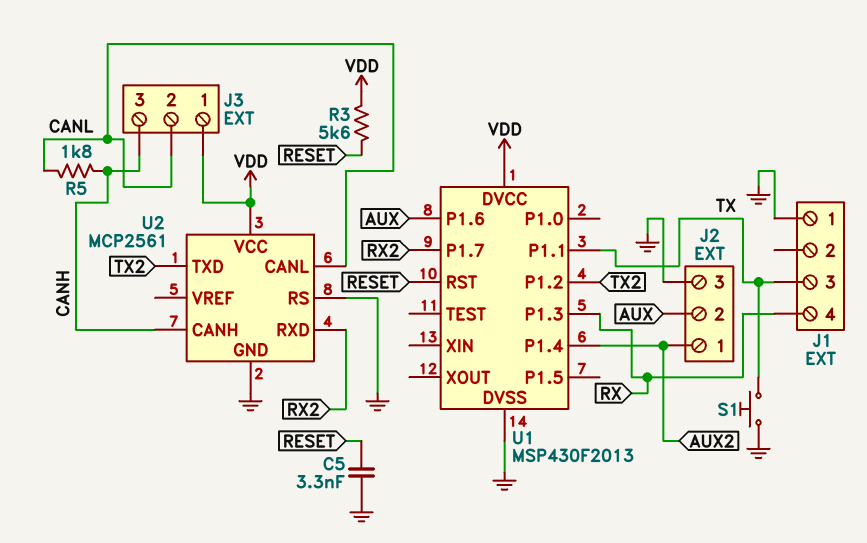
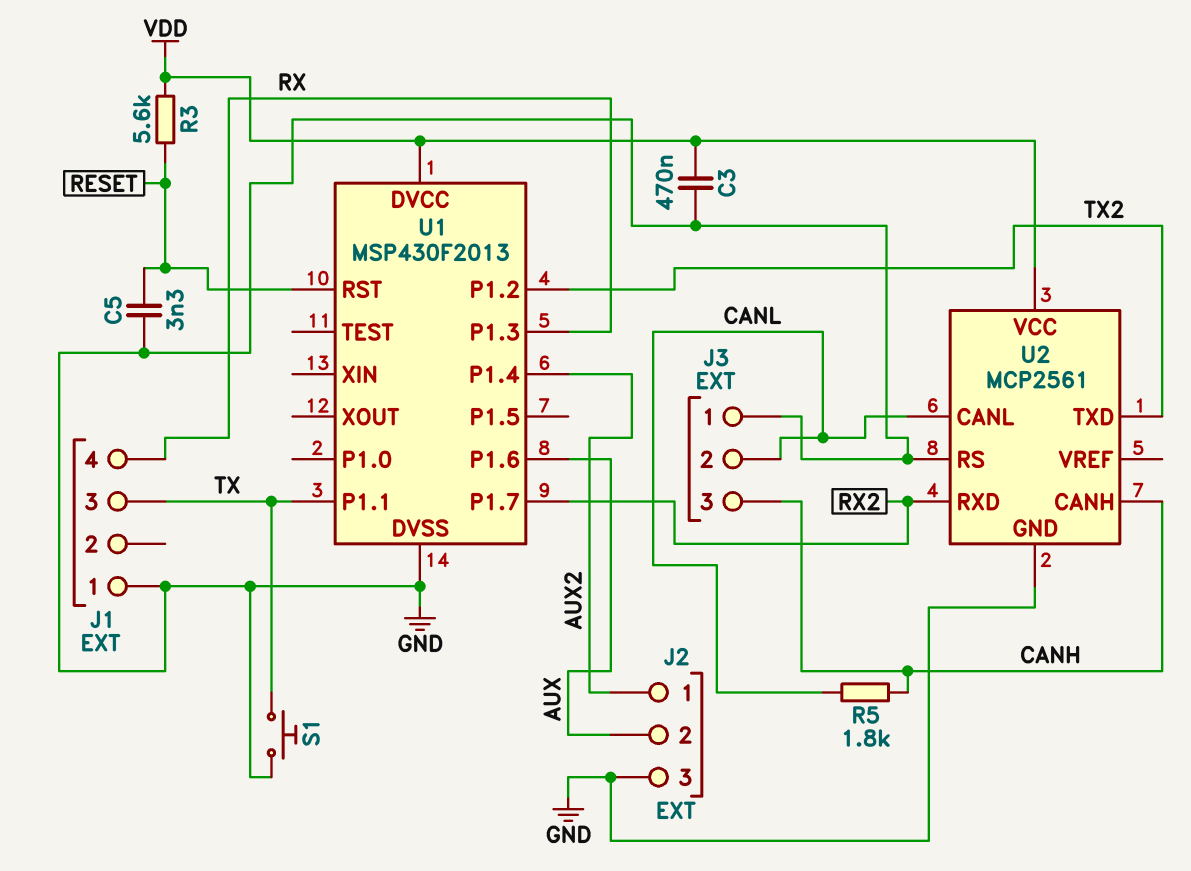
C3: none -> 470nF (GND, VDD)
J3 pin 1: VDD -> GND

